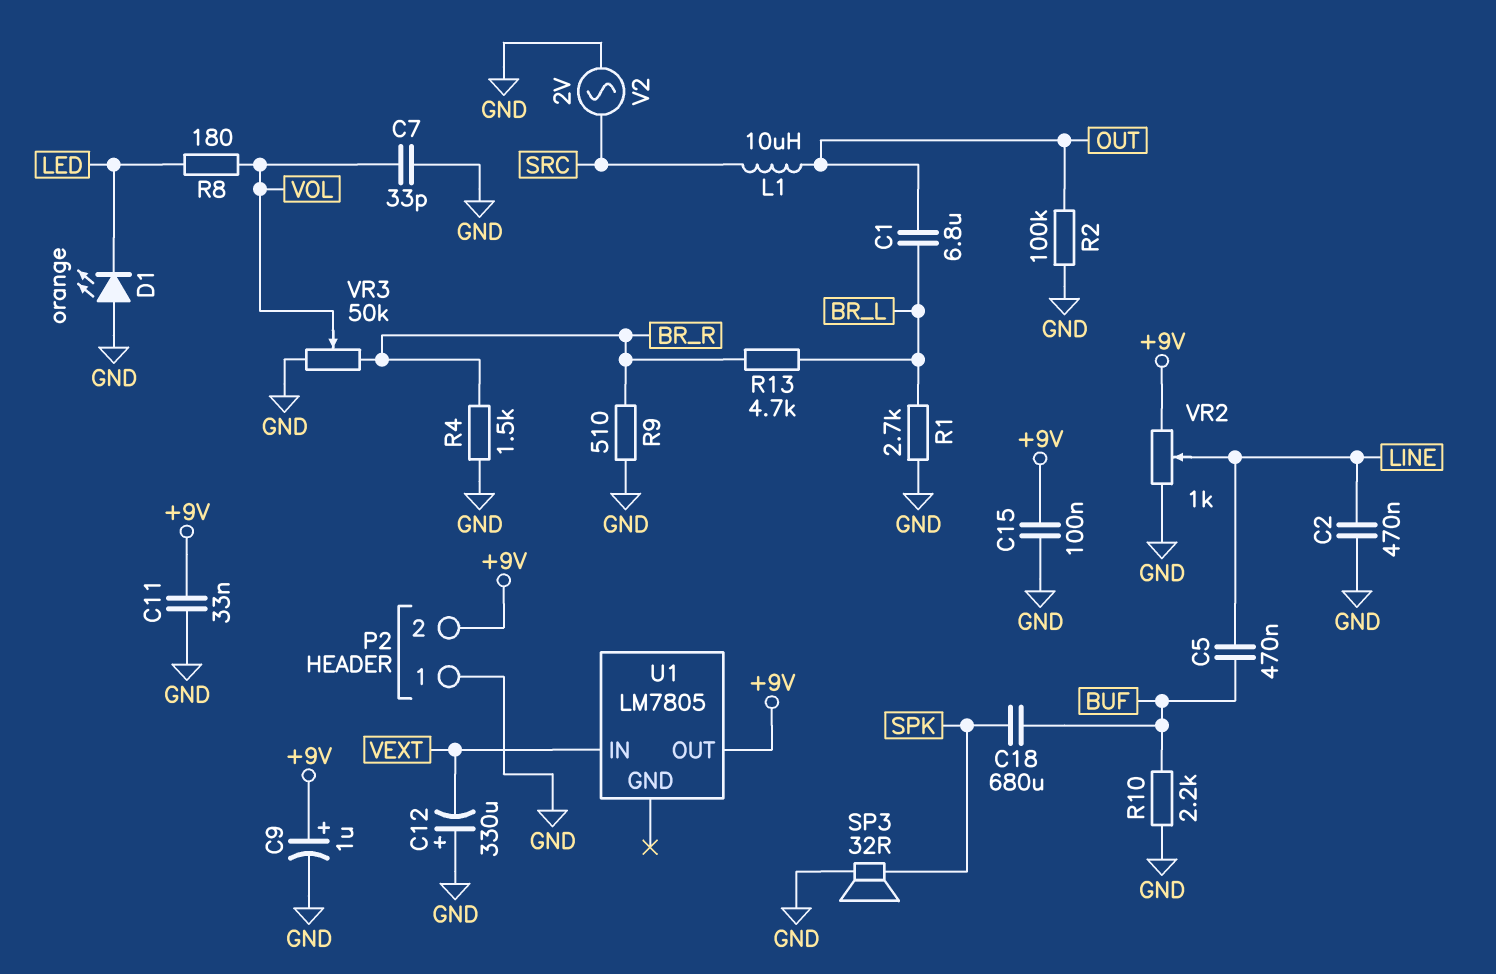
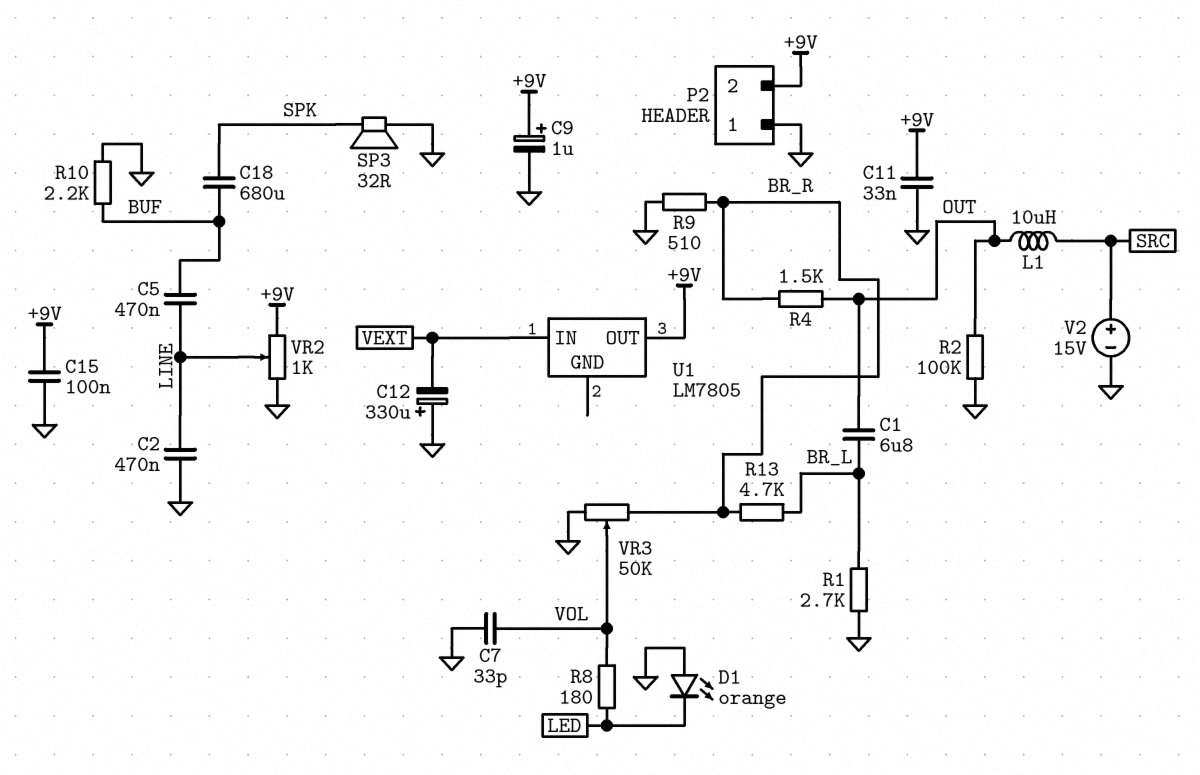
R4: 1.5k (BR_R, GND) -> 1.5k (BR_R, OUT)
V2: AC 2V (GND, SRC) -> 15V (plus SRC, minus GND)

